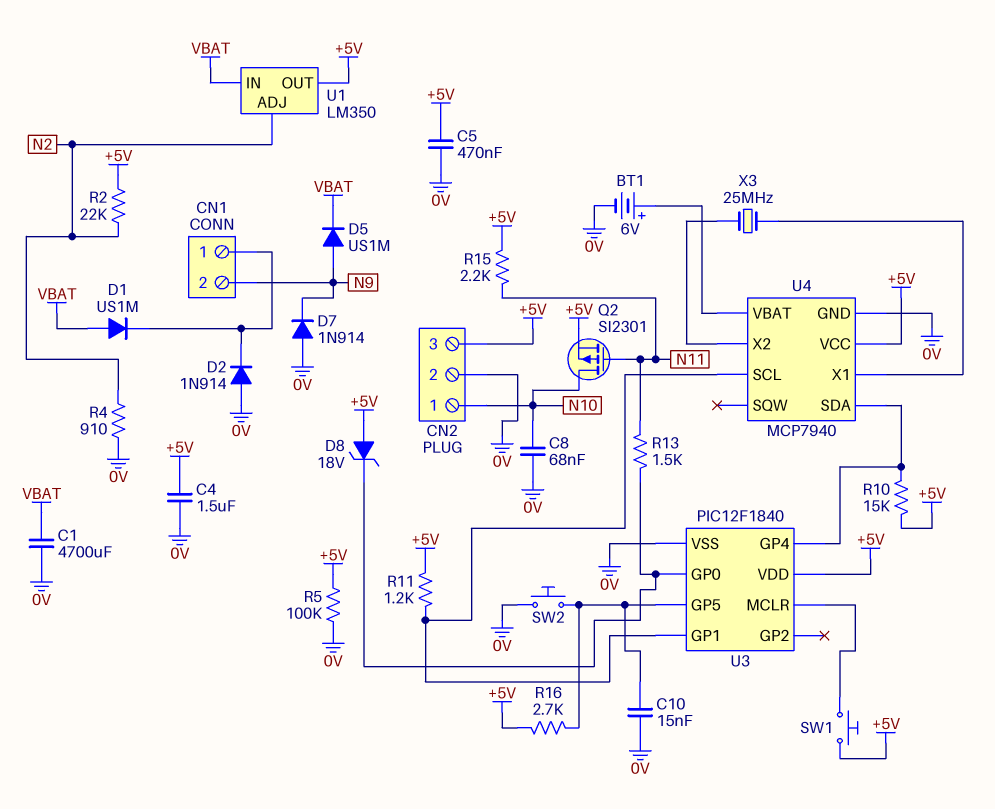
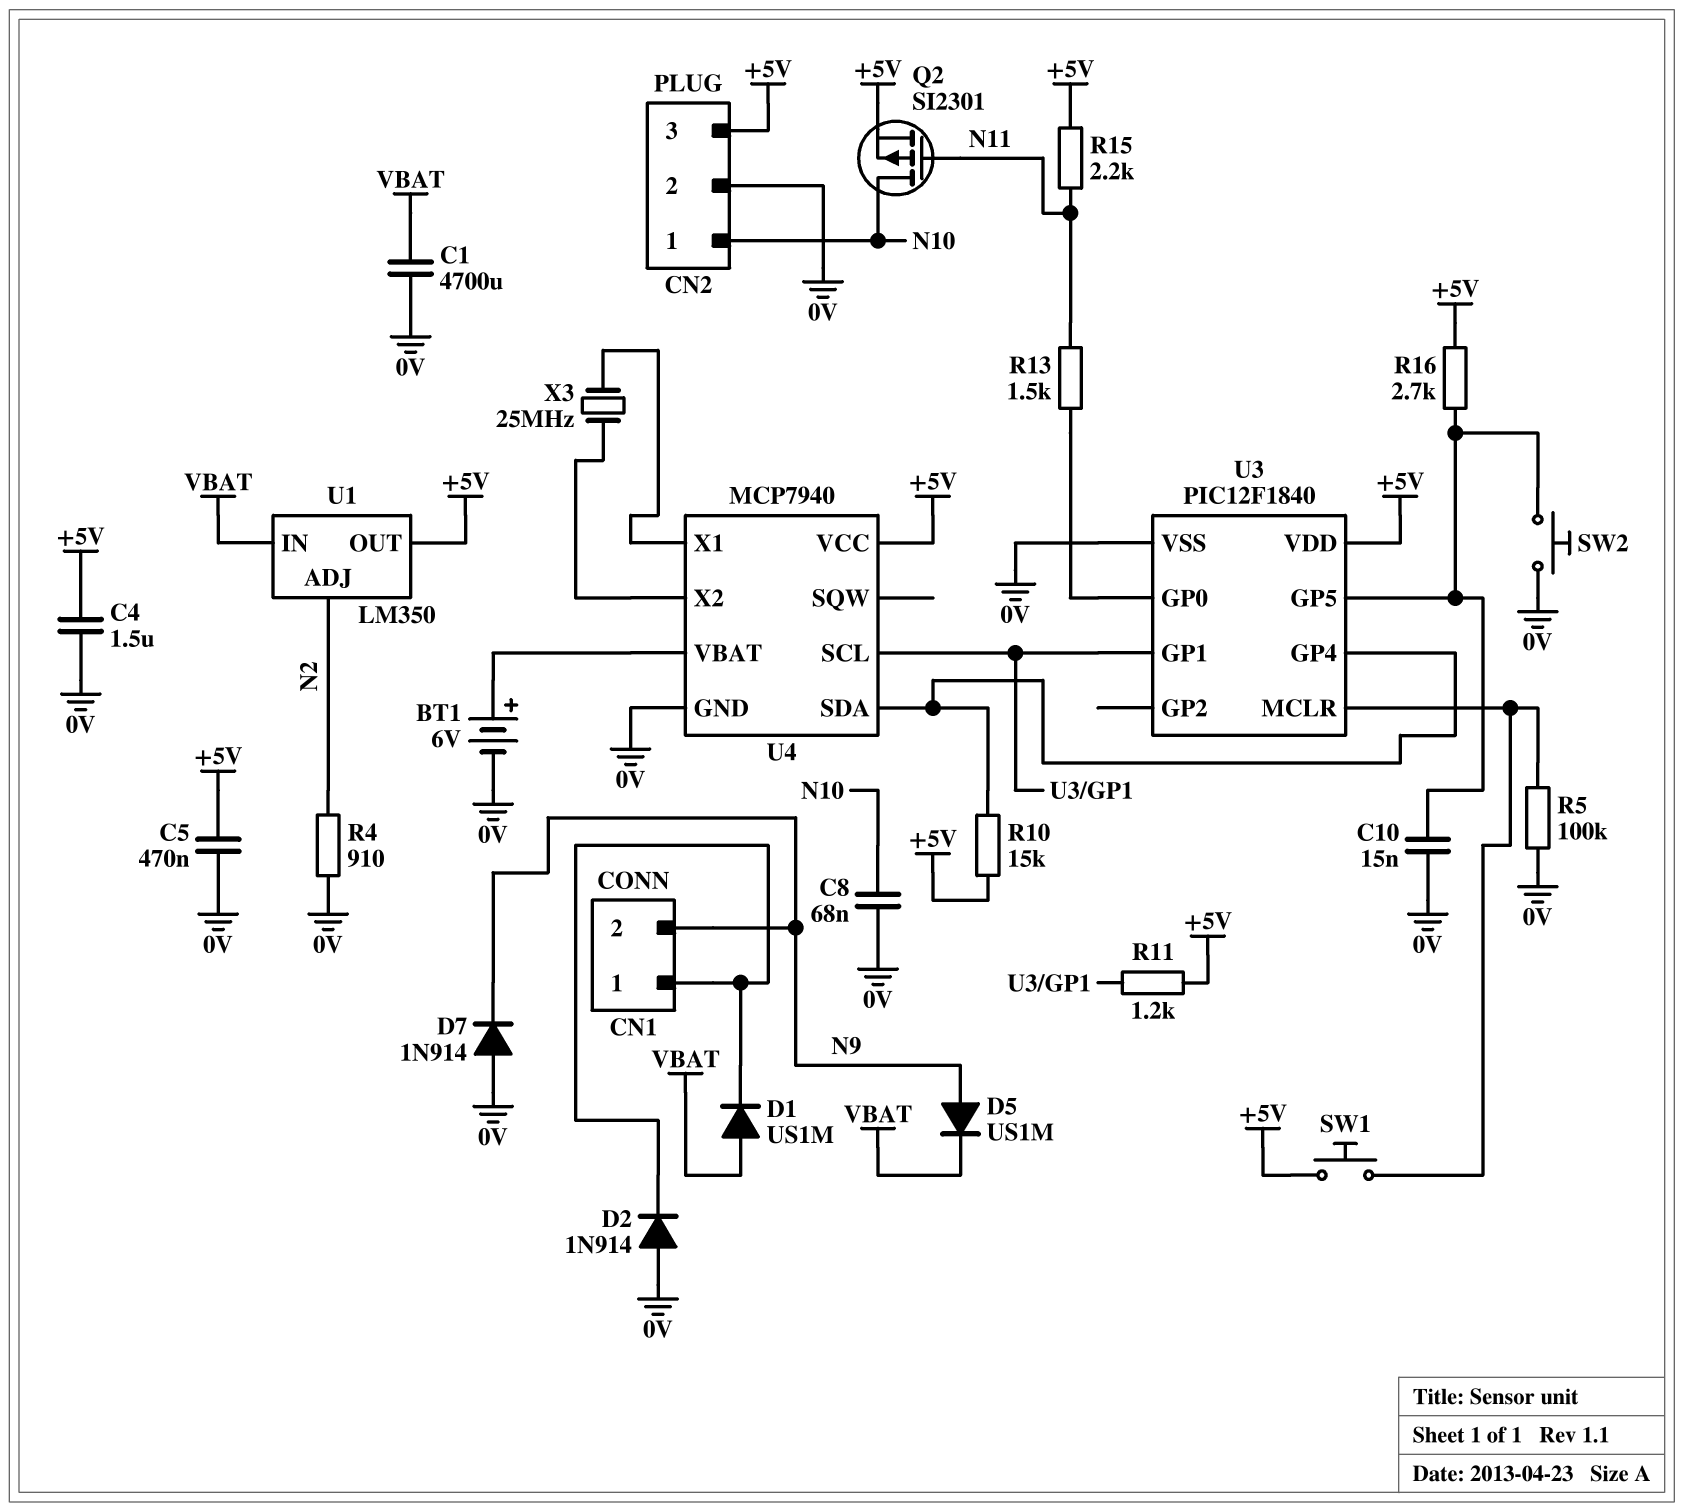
D8: zener 18V (A +5V, K U3/GP0) -> none
R2: 22k (+5V, N2) -> none
R5: 100k (+5V, 0V) -> 100k (0V, U3/MCLR)

